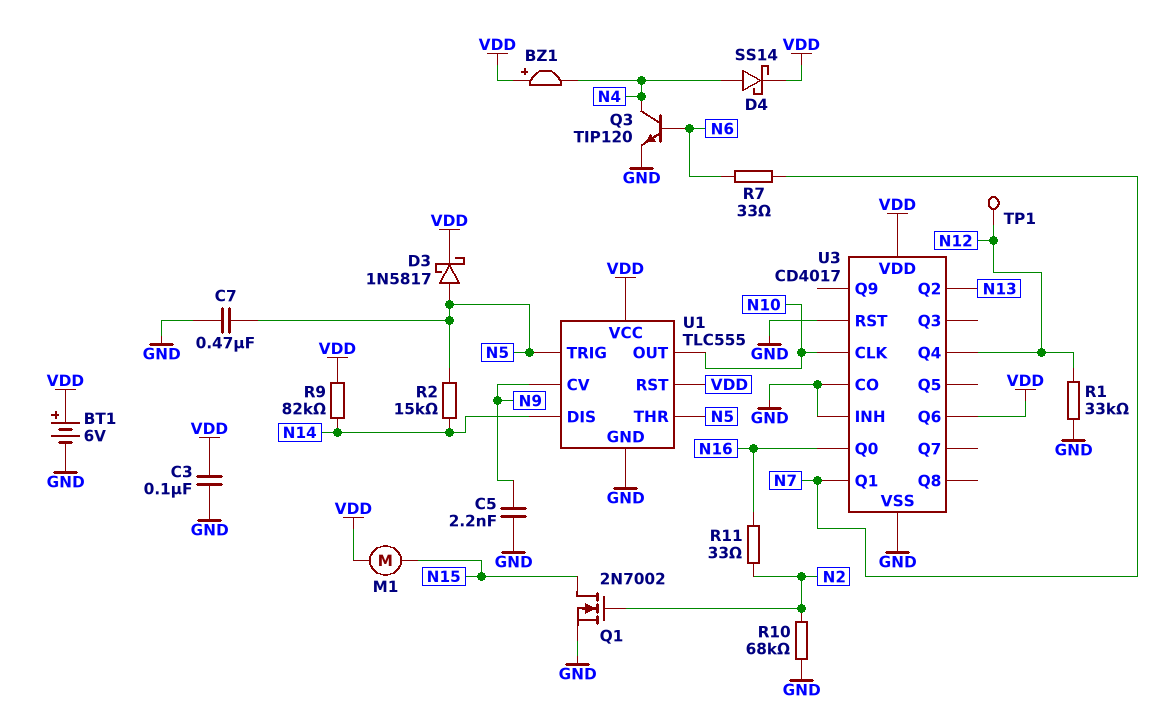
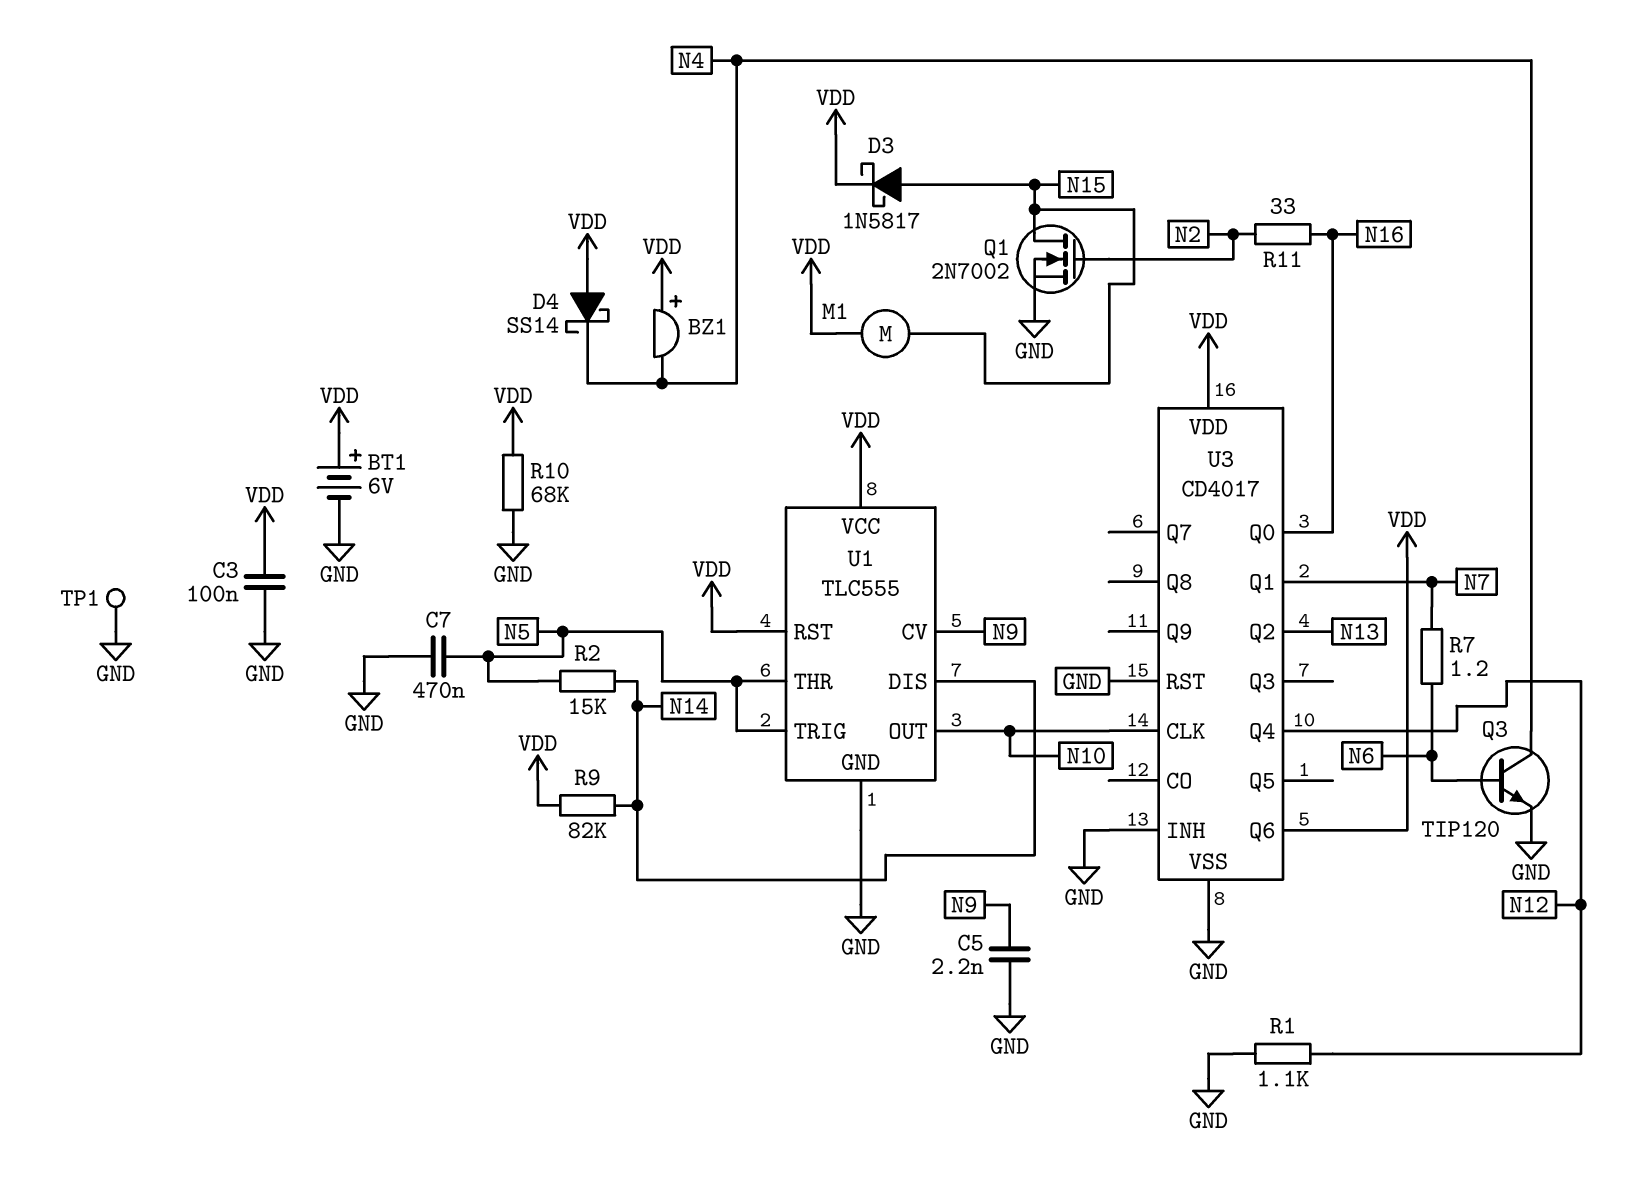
D3: schottky 1N5817 (A N5, K VDD) -> schottky 1N5817 (A N15, K VDD)
D4: schottky SS14 (A N4, K VDD) -> schottky SS14 (A VDD, K N4)
R1: 33k (GND, N12) -> 1.1k (GND, N12)
R7: 33 (N6, N7) -> 1.2 (N6, N7)
R10: 68k (GND, N2) -> 68k (GND, VDD)
TP1: test point (N12) -> test point (GND)
U3 pin CO: GND -> none

